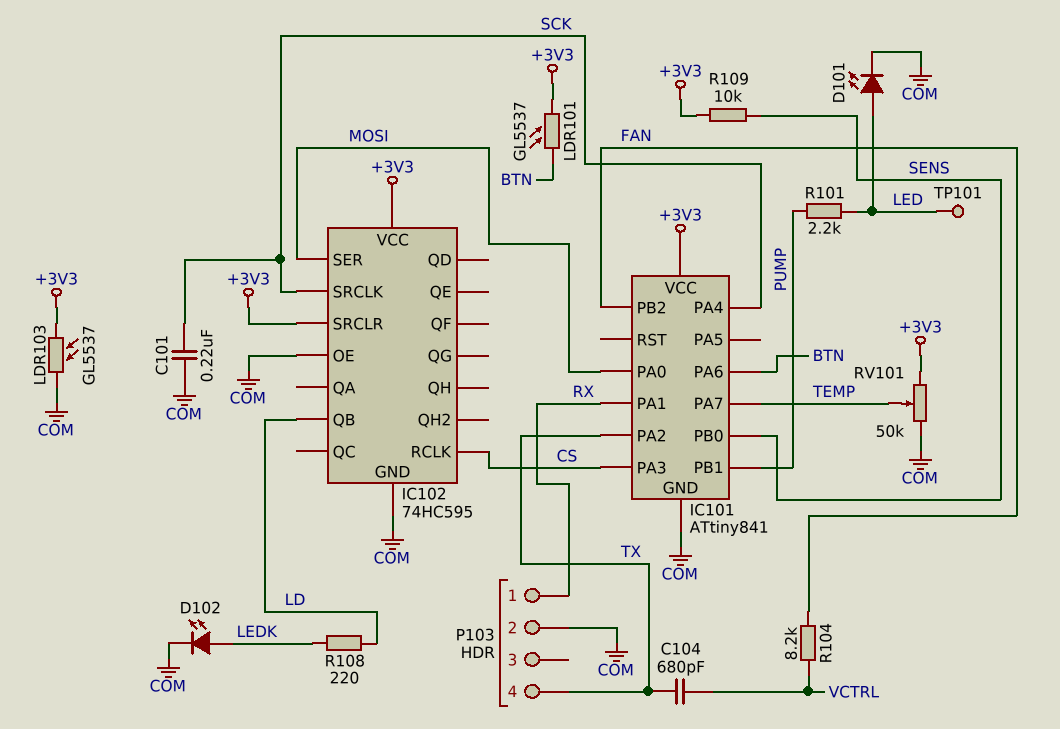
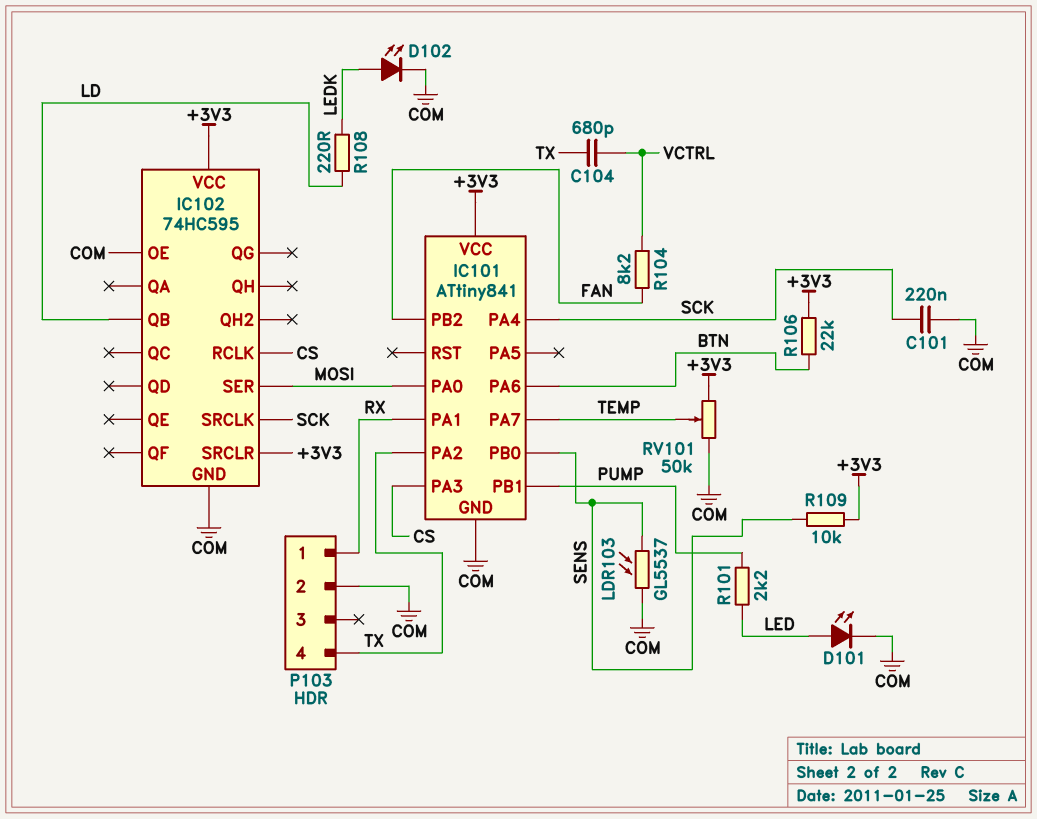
LDR101: GL5537 (+3V3, BTN) -> none
LDR103: GL5537 (+3V3, COM) -> GL5537 (COM, SENS)
R106: none -> 22k (+3V3, BTN)
TP101: test point (LED) -> none

